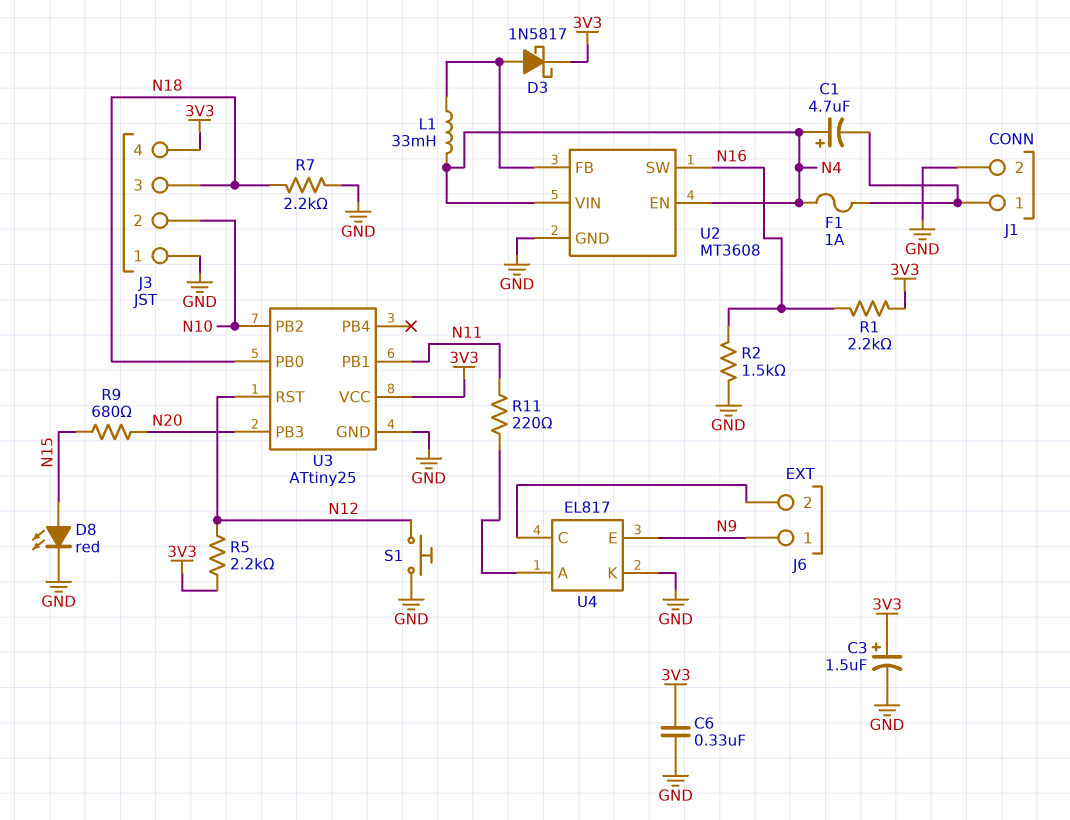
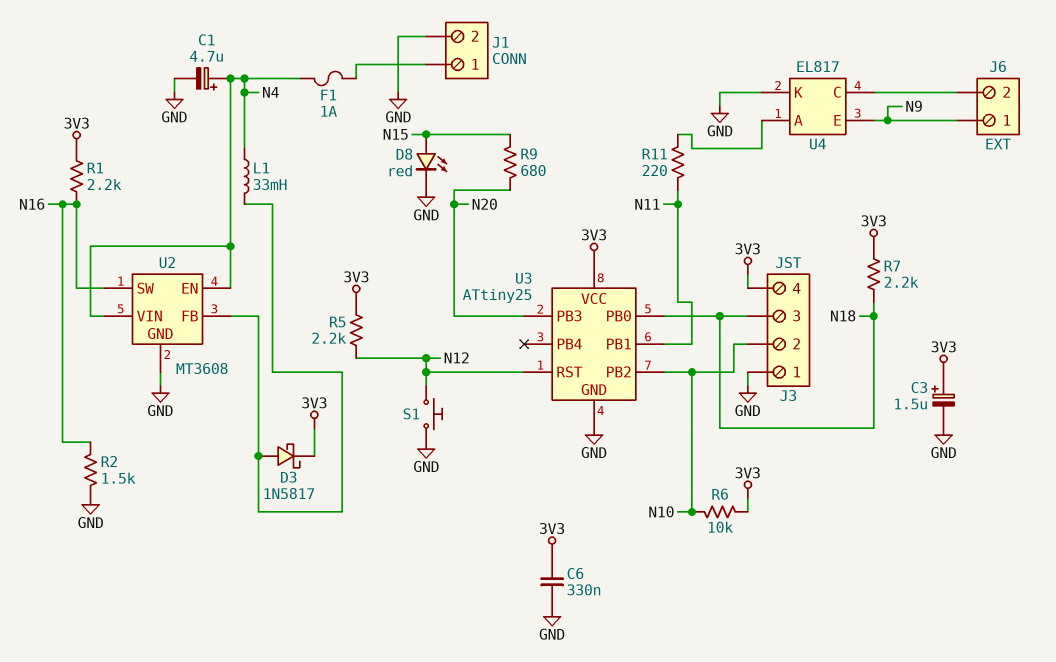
C1: 4.7uF (plus N4, minus J1/1) -> 4.7uF (plus N4, minus GND)
R6: none -> 10k (3V3, N10)
R7: 2.2k (GND, N18) -> 2.2k (3V3, N18)

